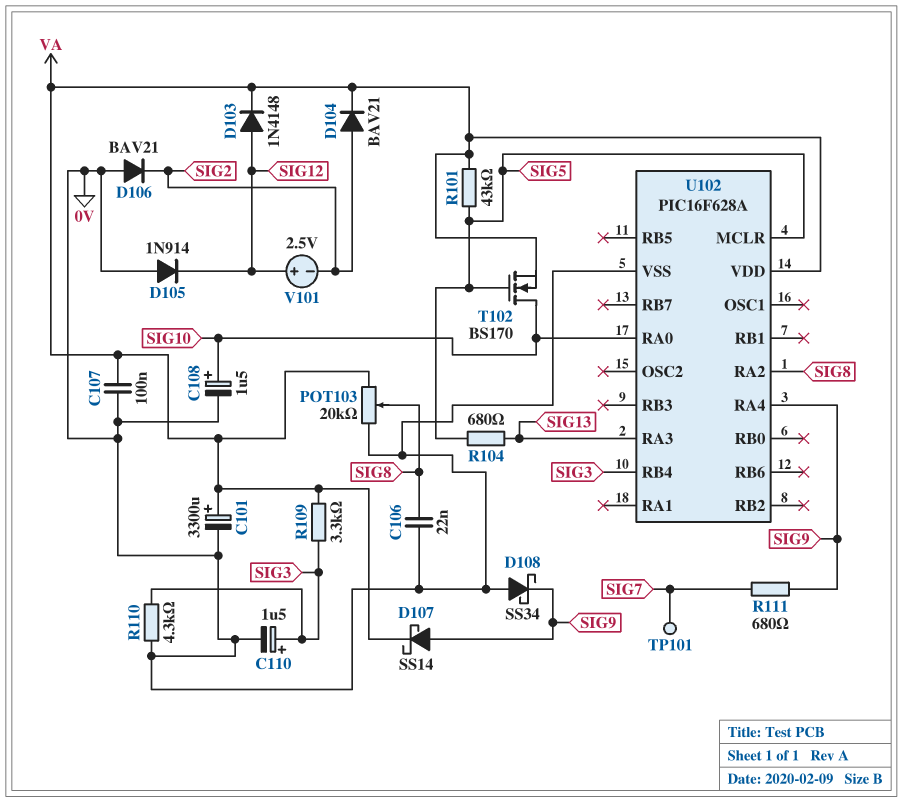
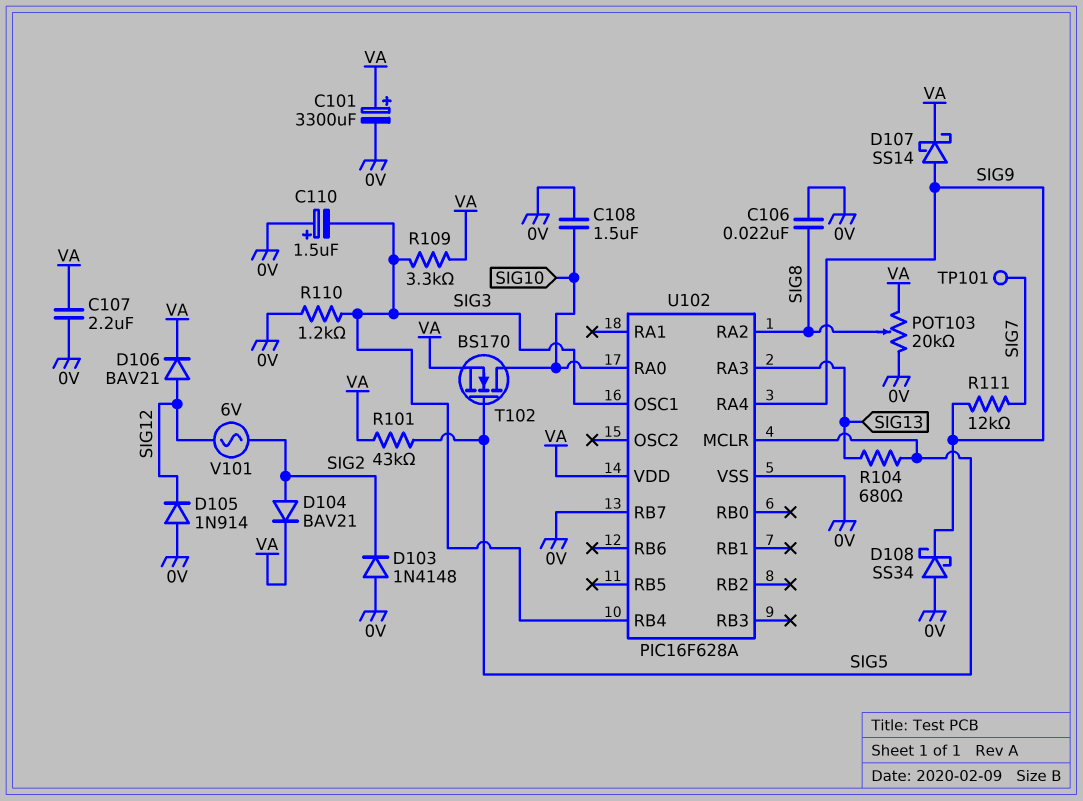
C107: 100nF (0V, VA) -> 2.2uF (0V, VA)
C108: 1.5uF (plus SIG10, minus 0V) -> 1.5uF (0V, SIG10)
C110: 1.5uF (plus SIG3, minus 0V) -> 1.5uF (plus 0V, minus SIG3)
D103: diode 1N4148 (A SIG12, K VA) -> diode 1N4148 (A 0V, K SIG2)
D106: diode BAV21 (A 0V, K SIG2) -> diode BAV21 (A SIG12, K VA)
R110: 4.3k (0V, SIG3) -> 1.2k (0V, SIG3)
R111: 680 (SIG7, SIG9) -> 12k (SIG7, SIG9)
U102 pin OSC1: none -> SIG3
U102 pin RB7: none -> 0V
V101: 2.5V (plus SIG12, minus SIG2) -> AC 6V (SIG2, SIG12)

